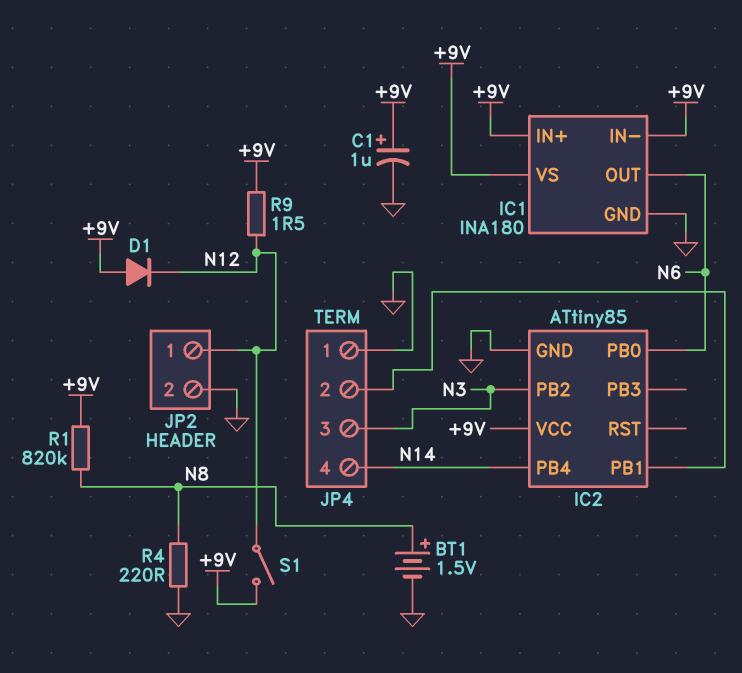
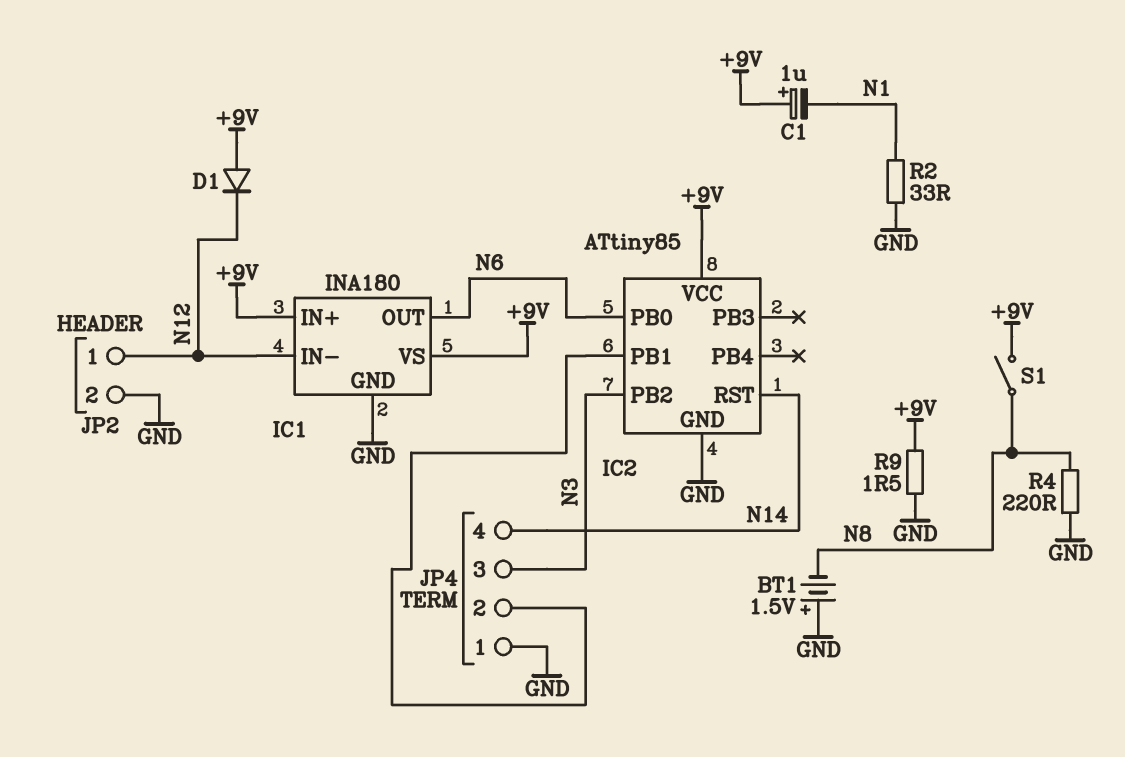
BT1: 1.5V (plus N8, minus GND) -> 1.5V (plus GND, minus N8)
C1: 1uF (plus +9V, minus GND) -> 1uF (plus +9V, minus N1)
IC1 pin IN-: +9V -> N12
IC2 pin PB4: N14 -> none
IC2 pin RST: none -> N14
R1: 820k (+9V, N8) -> none
R2: none -> 33 (GND, N1)
R9: 1.5 (+9V, N12) -> 1.5 (+9V, GND)
S1: switch (+9V, N12) -> switch (+9V, N8)

